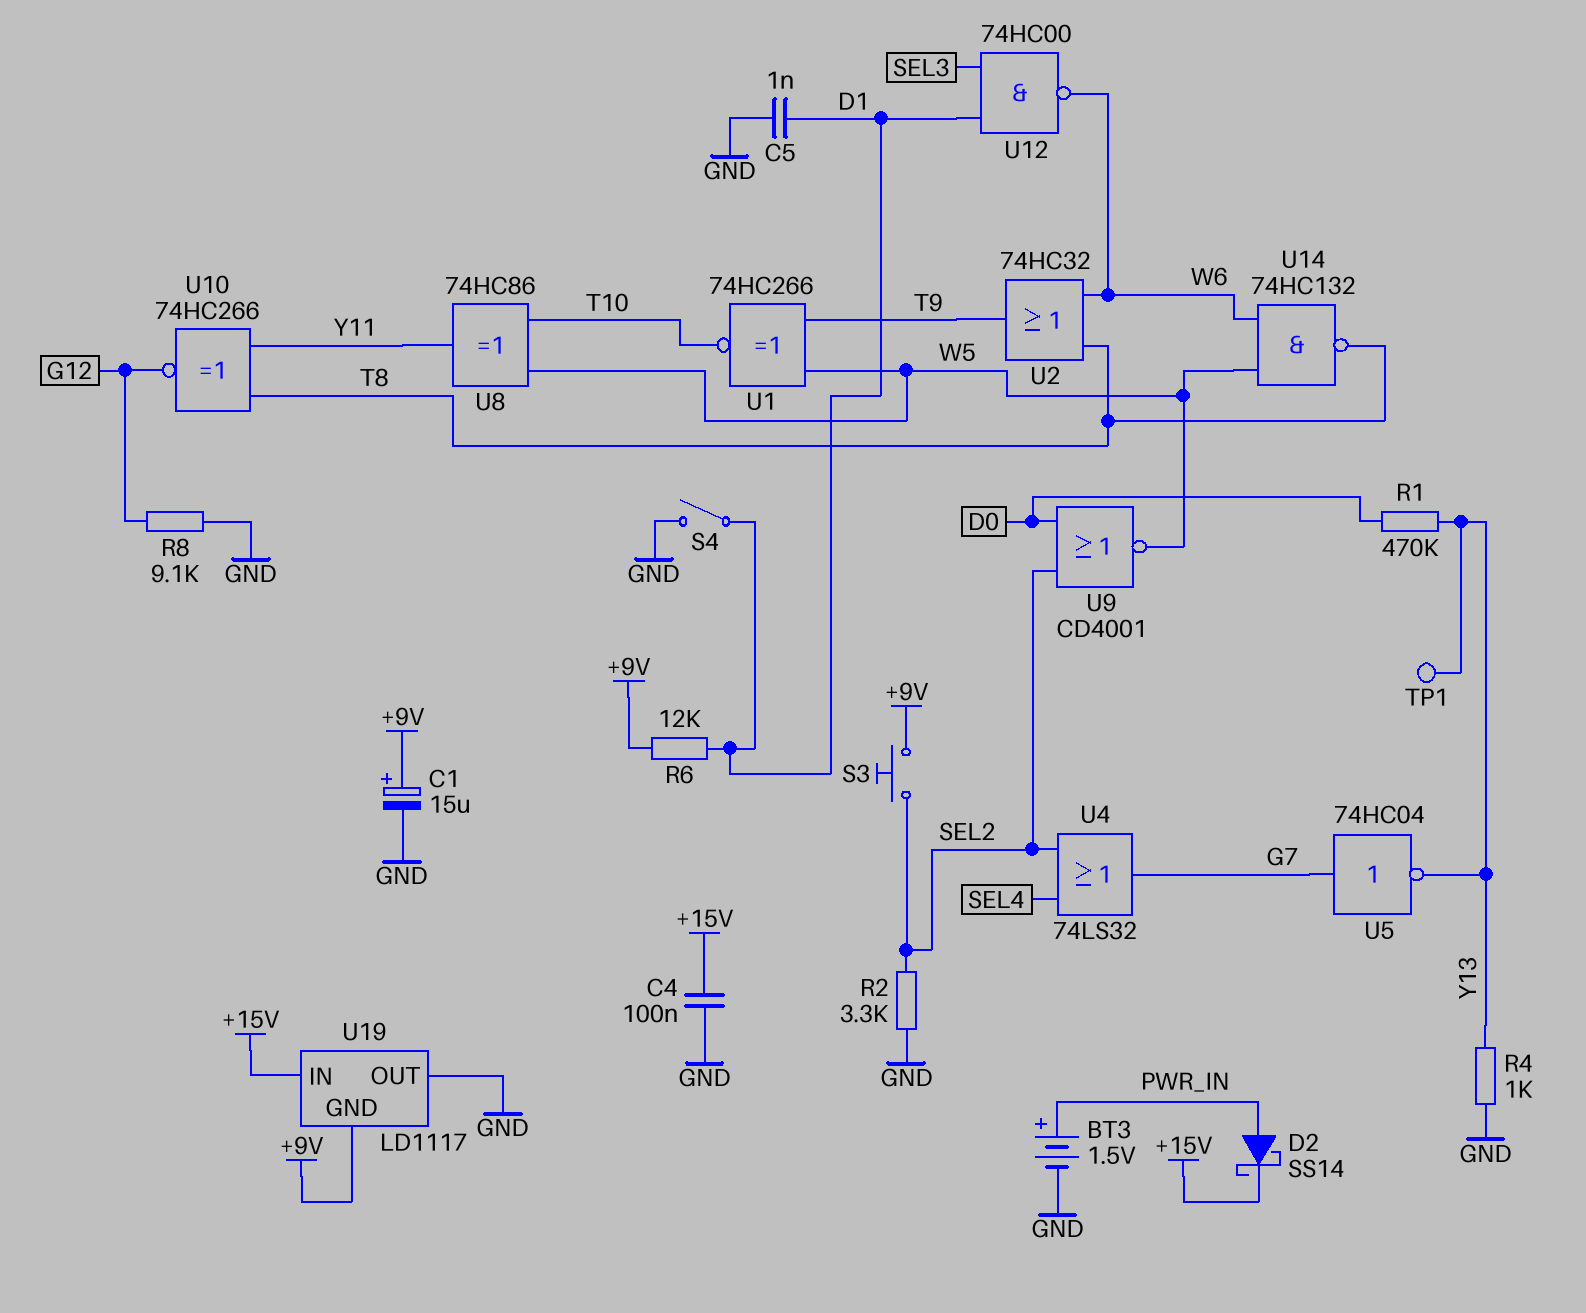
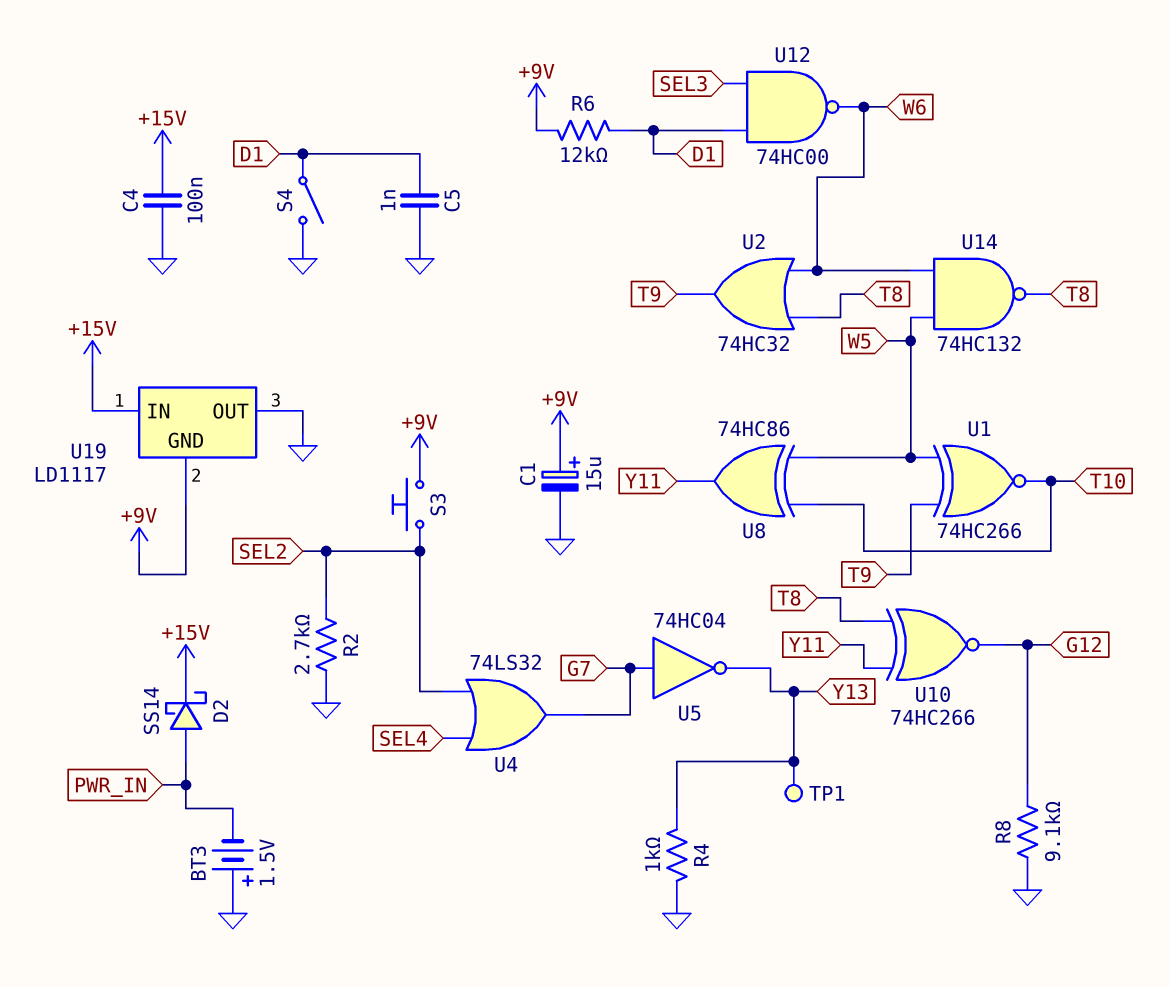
BT3: 1.5V (plus PWR_IN, minus GND) -> 1.5V (plus GND, minus PWR_IN)
R1: 470k (D0, Y13) -> none
R2: 3.3k (GND, SEL2) -> 2.7k (GND, SEL2)
U9: NOR CD4001 (in D0, in SEL2, out W5) -> none

